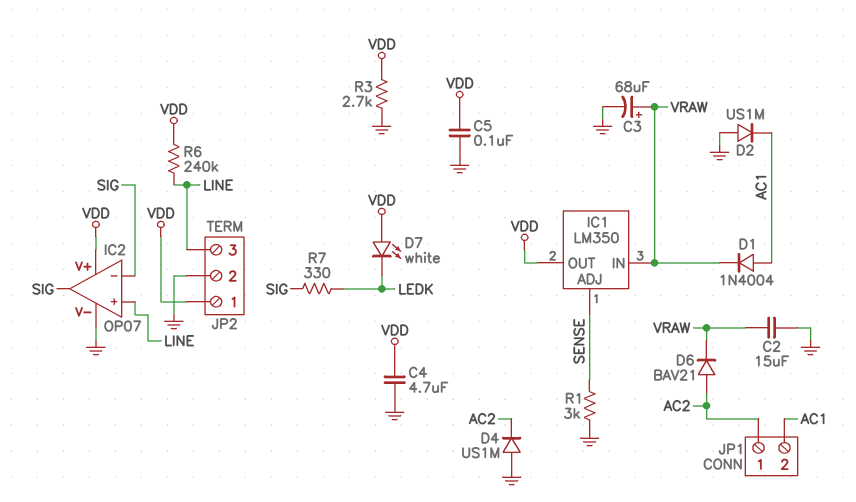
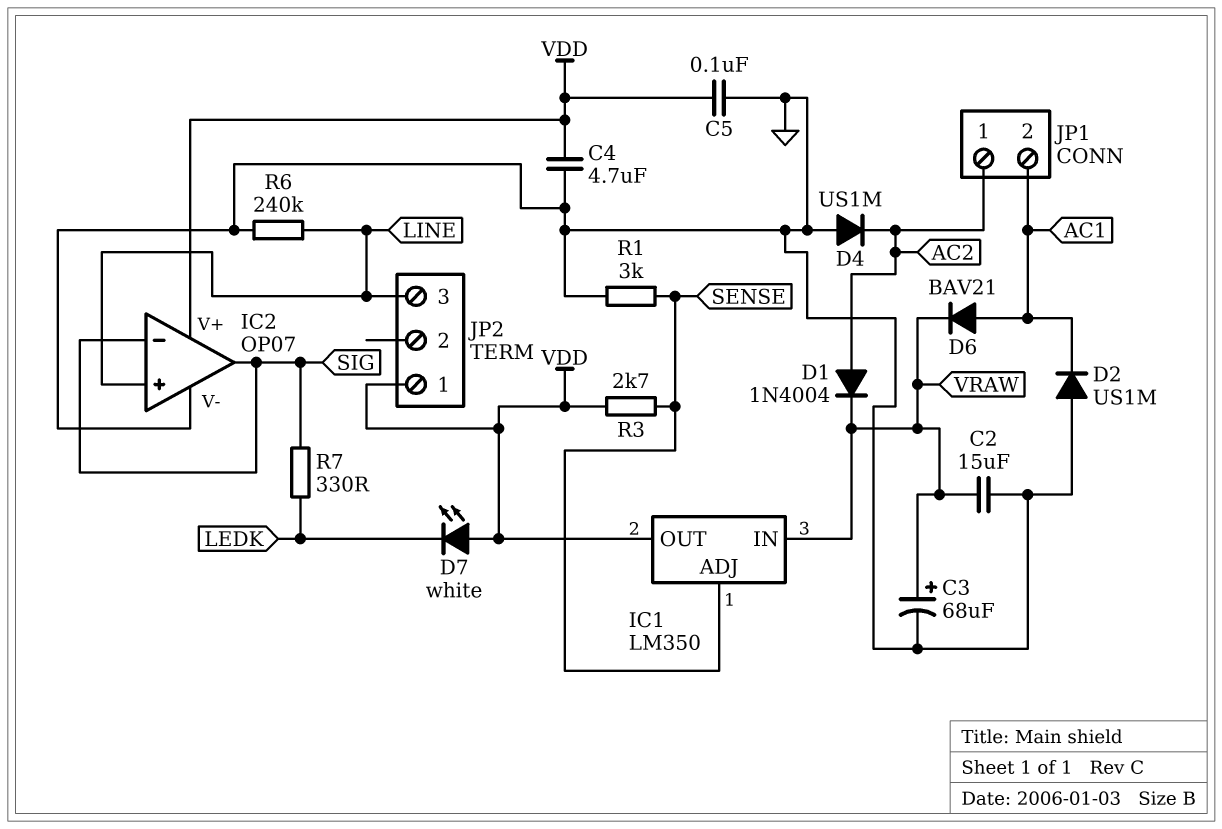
D1: diode 1N4004 (A AC1, K VRAW) -> diode 1N4004 (A AC2, K VRAW)
D6: diode BAV21 (A AC2, K VRAW) -> diode BAV21 (A AC1, K VRAW)
JP2 pin 2: GND -> none
R3: 2.7k (GND, VDD) -> 2.7k (SENSE, VDD)
R6: 240k (LINE, VDD) -> 240k (GND, LINE)

